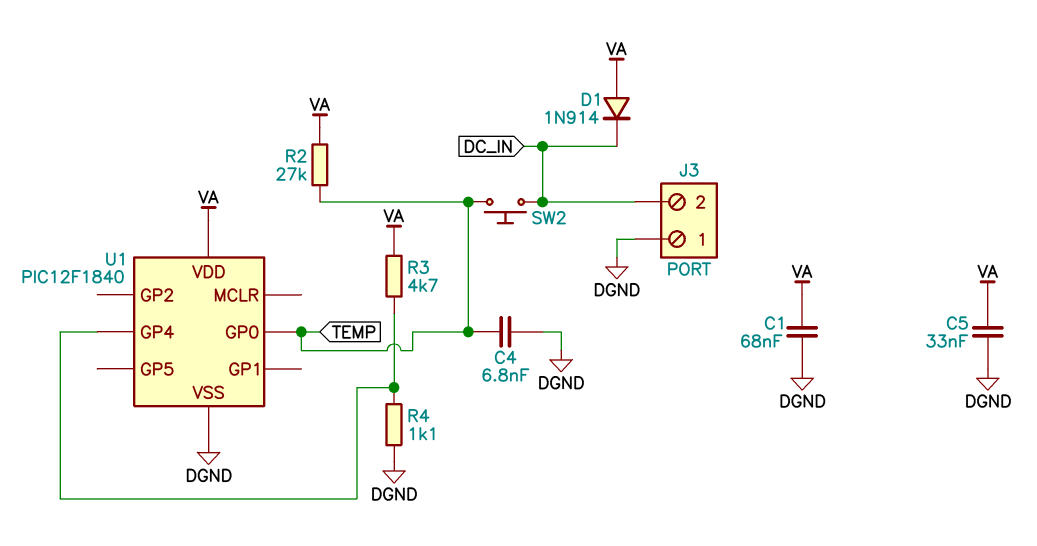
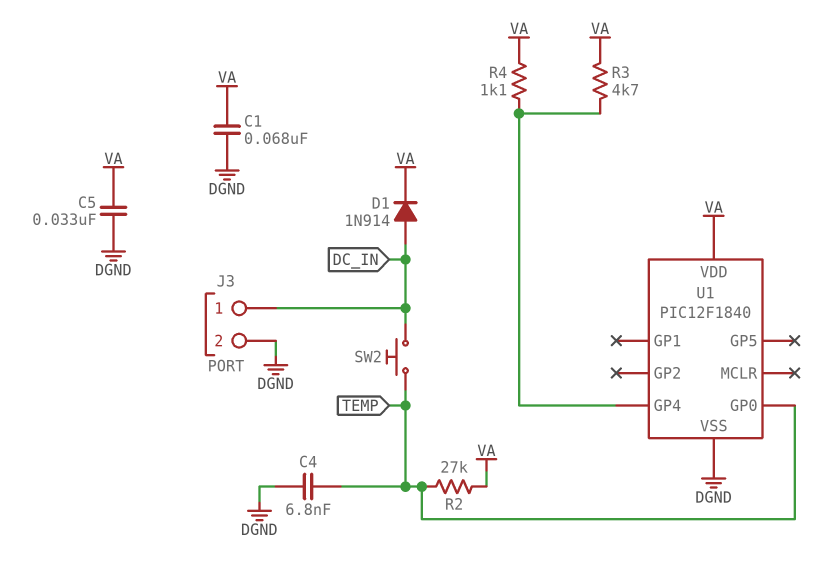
D1: diode 1N914 (A VA, K DC_IN) -> diode 1N914 (A DC_IN, K VA)
J3 pin 1: DGND -> DC_IN
J3 pin 2: DC_IN -> DGND
R4: 1.1k (DGND, U1/GP4) -> 1.1k (U1/GP4, VA)

